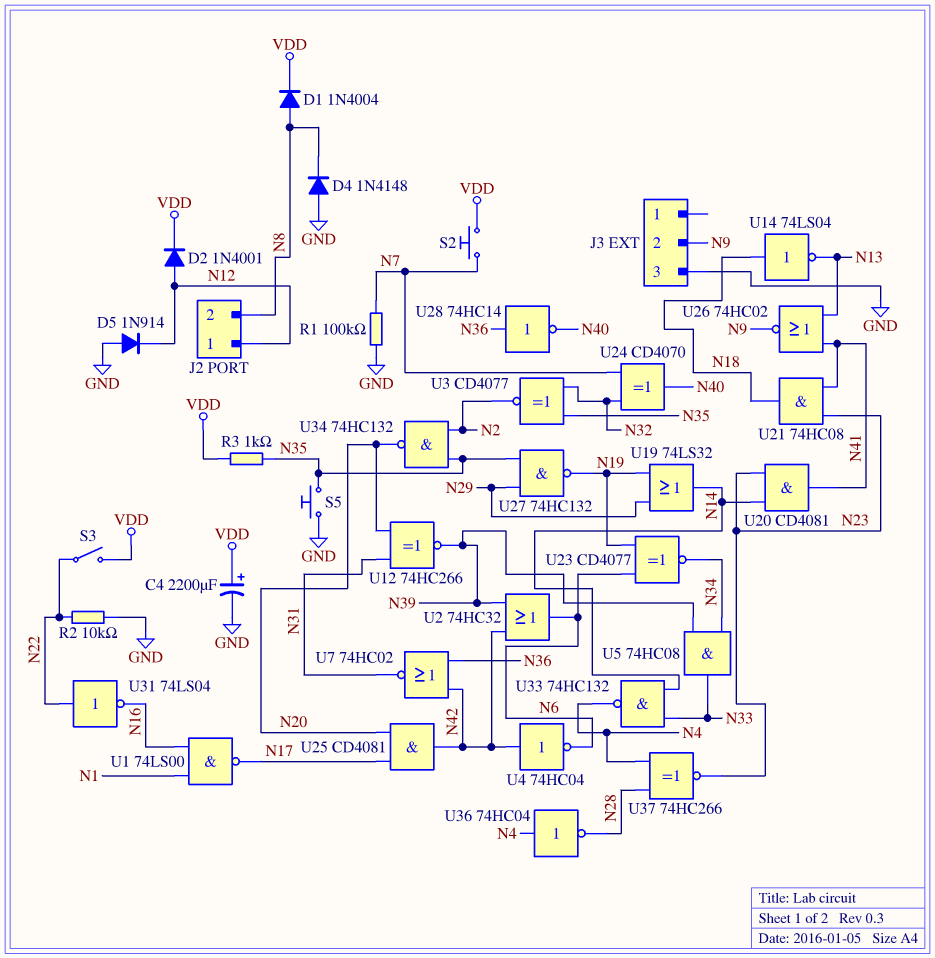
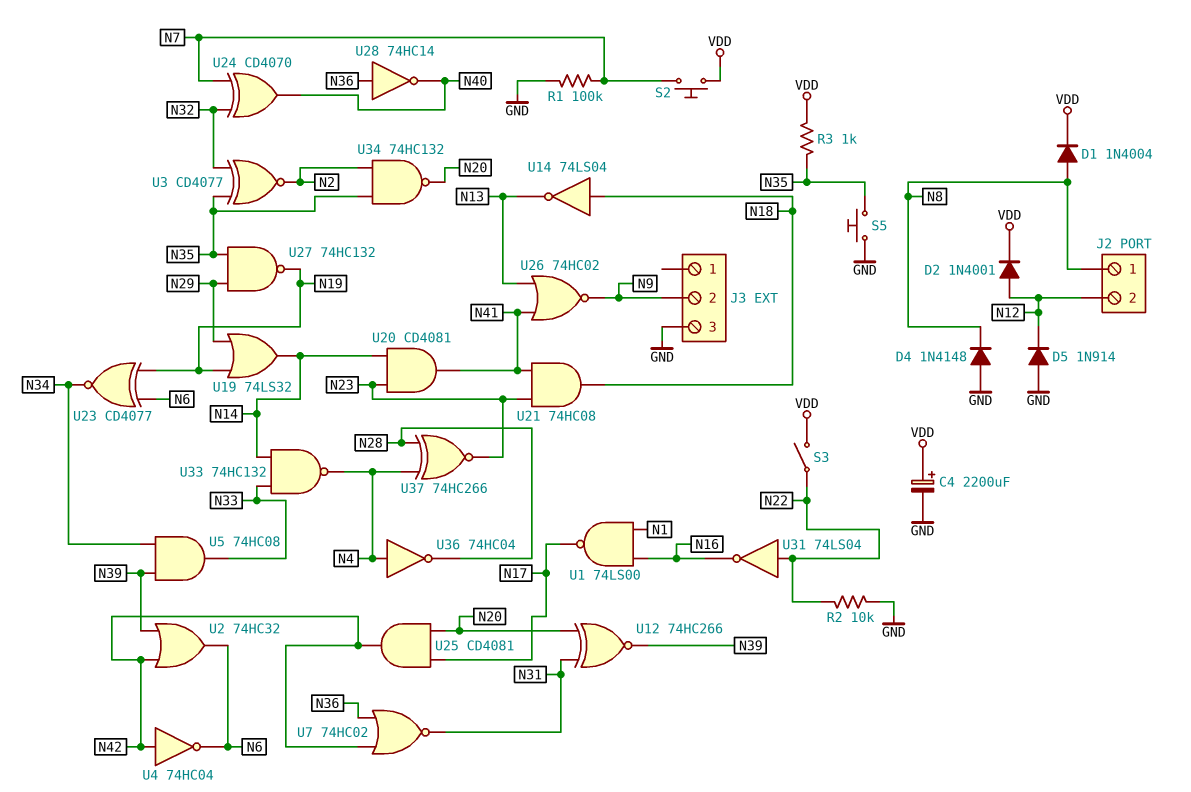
J2 pin 1: N12 -> N8
J2 pin 2: N8 -> N12

